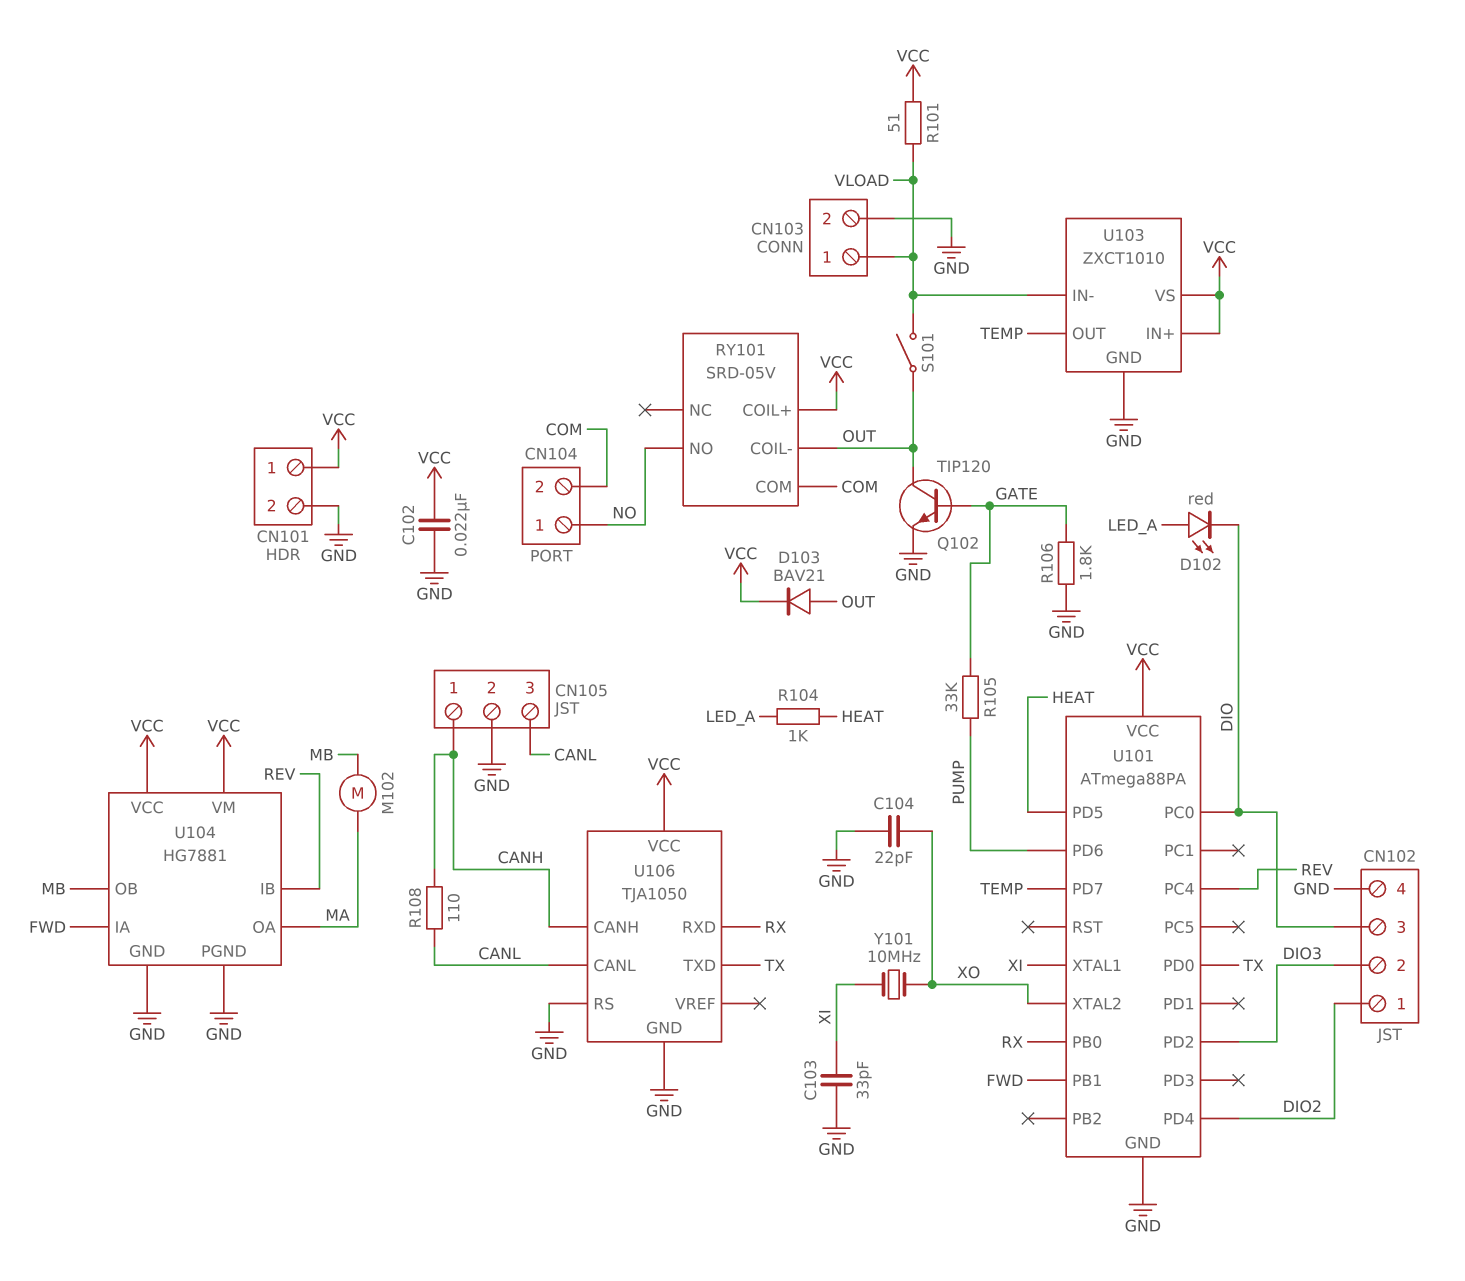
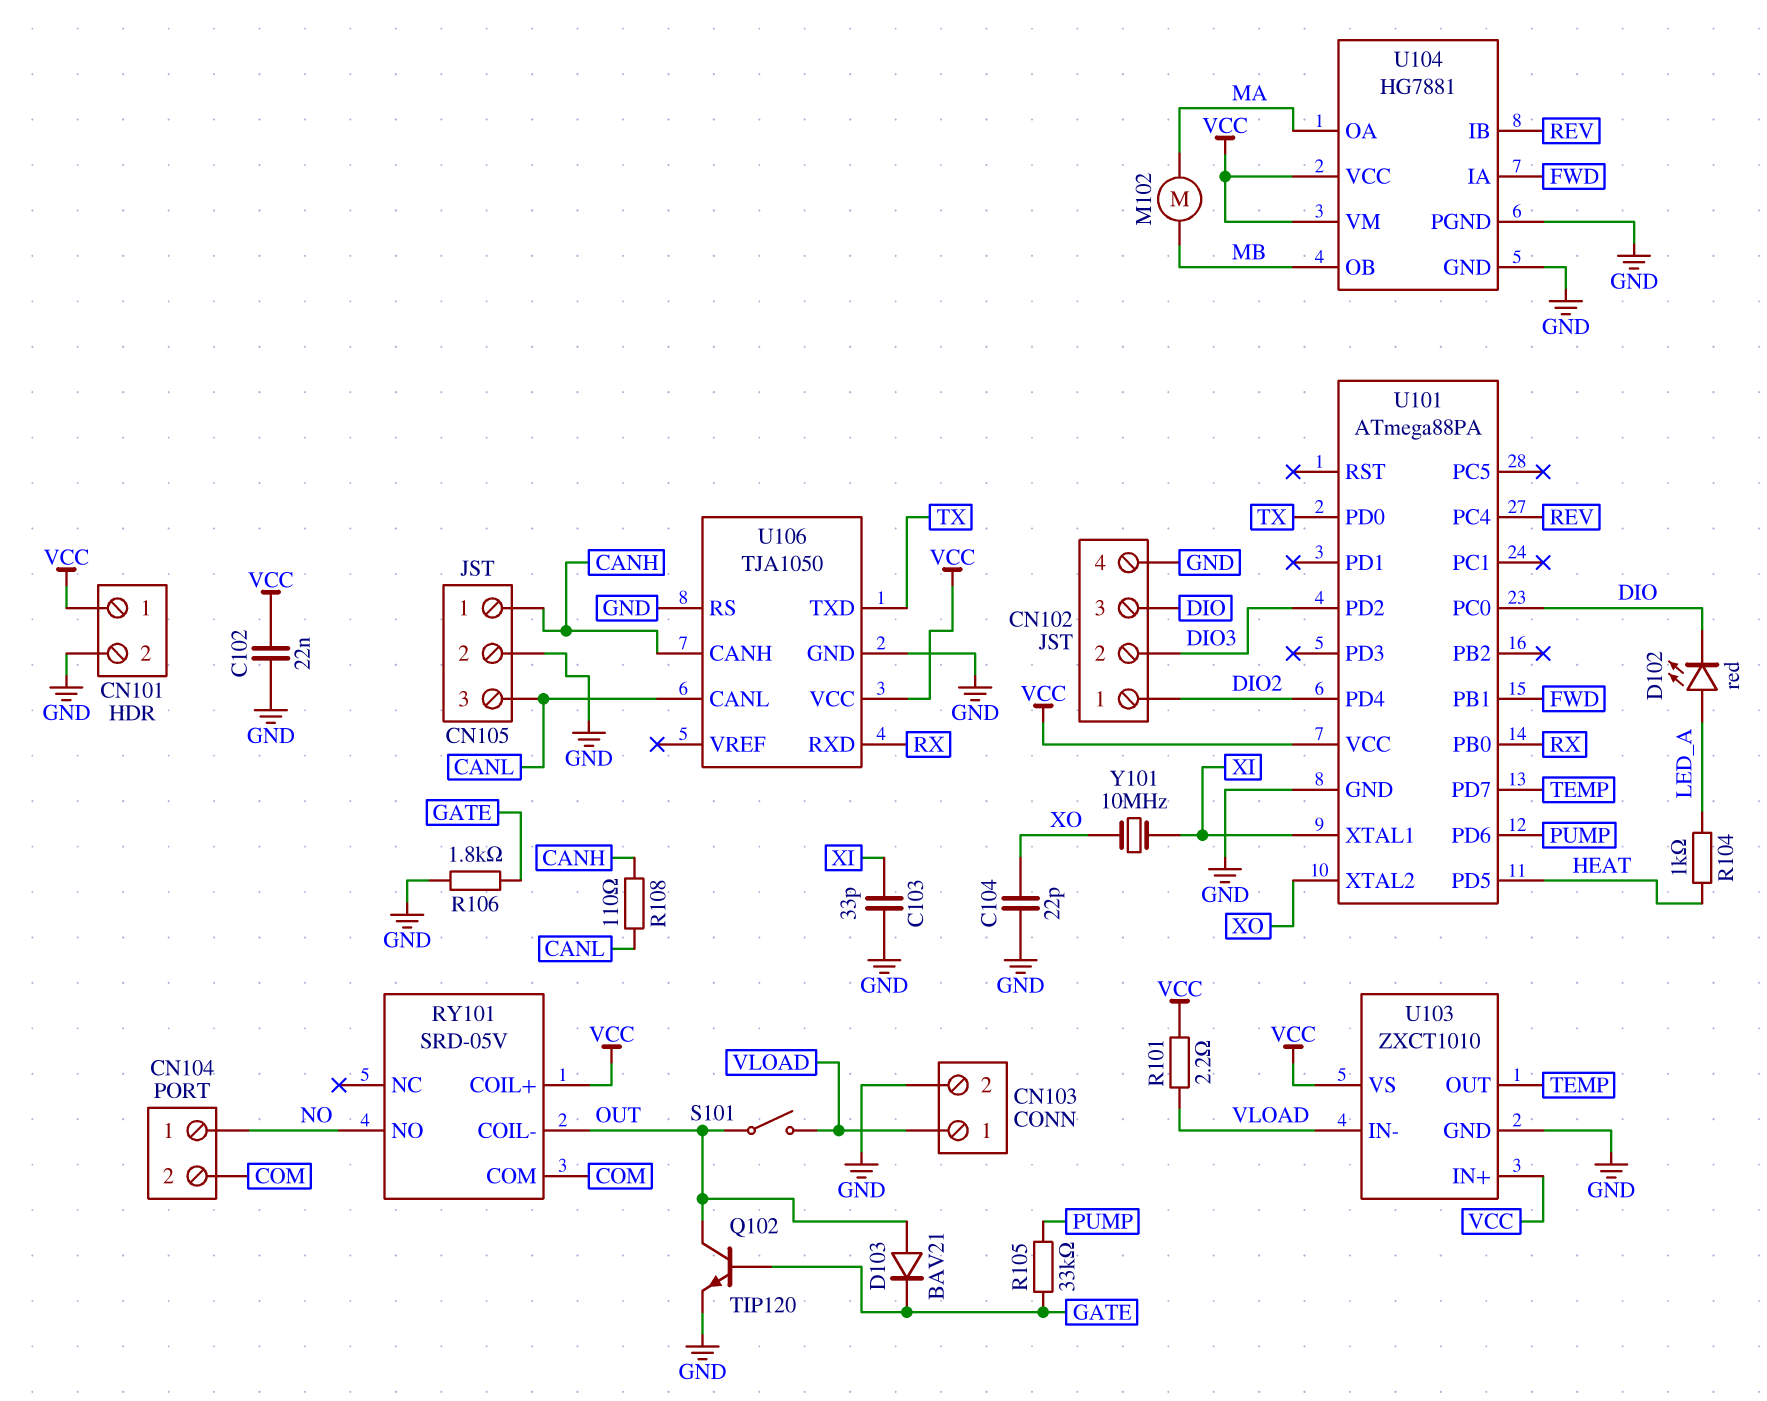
D103: diode BAV21 (A OUT, K VCC) -> diode BAV21 (A OUT, K GATE)
R101: 51 (VCC, VLOAD) -> 2.2 (VCC, VLOAD)

